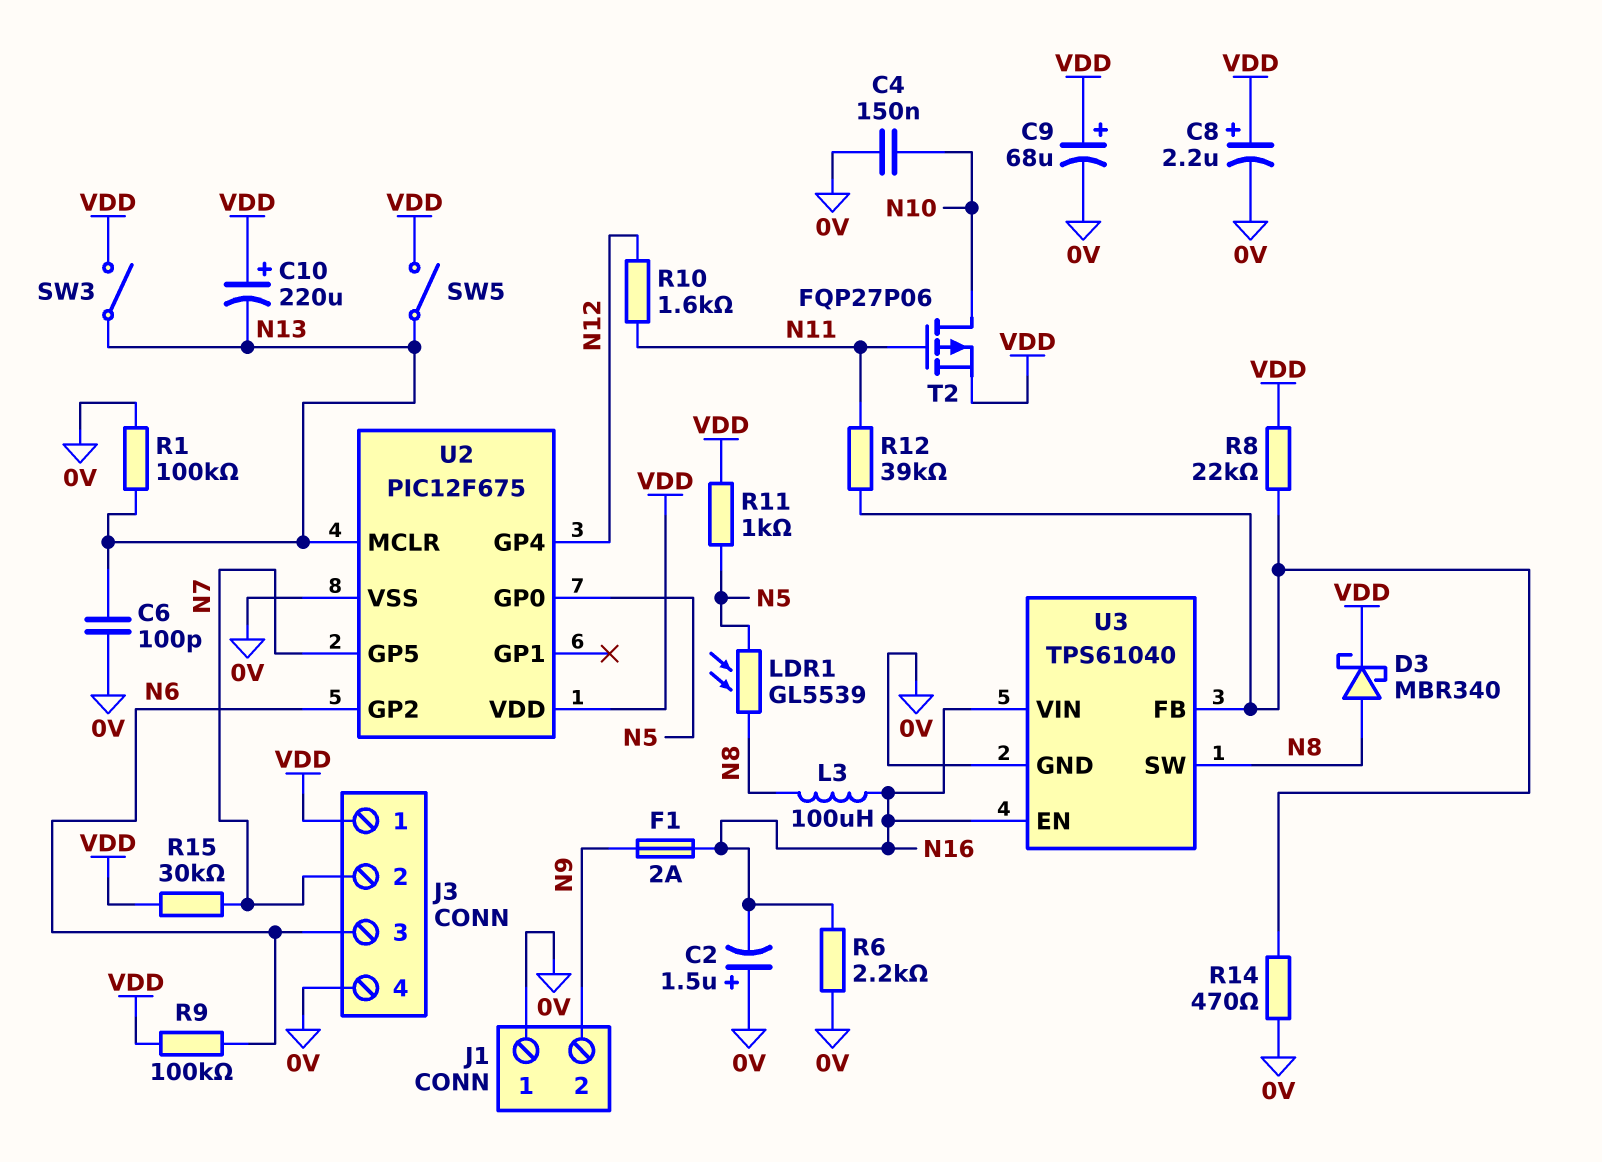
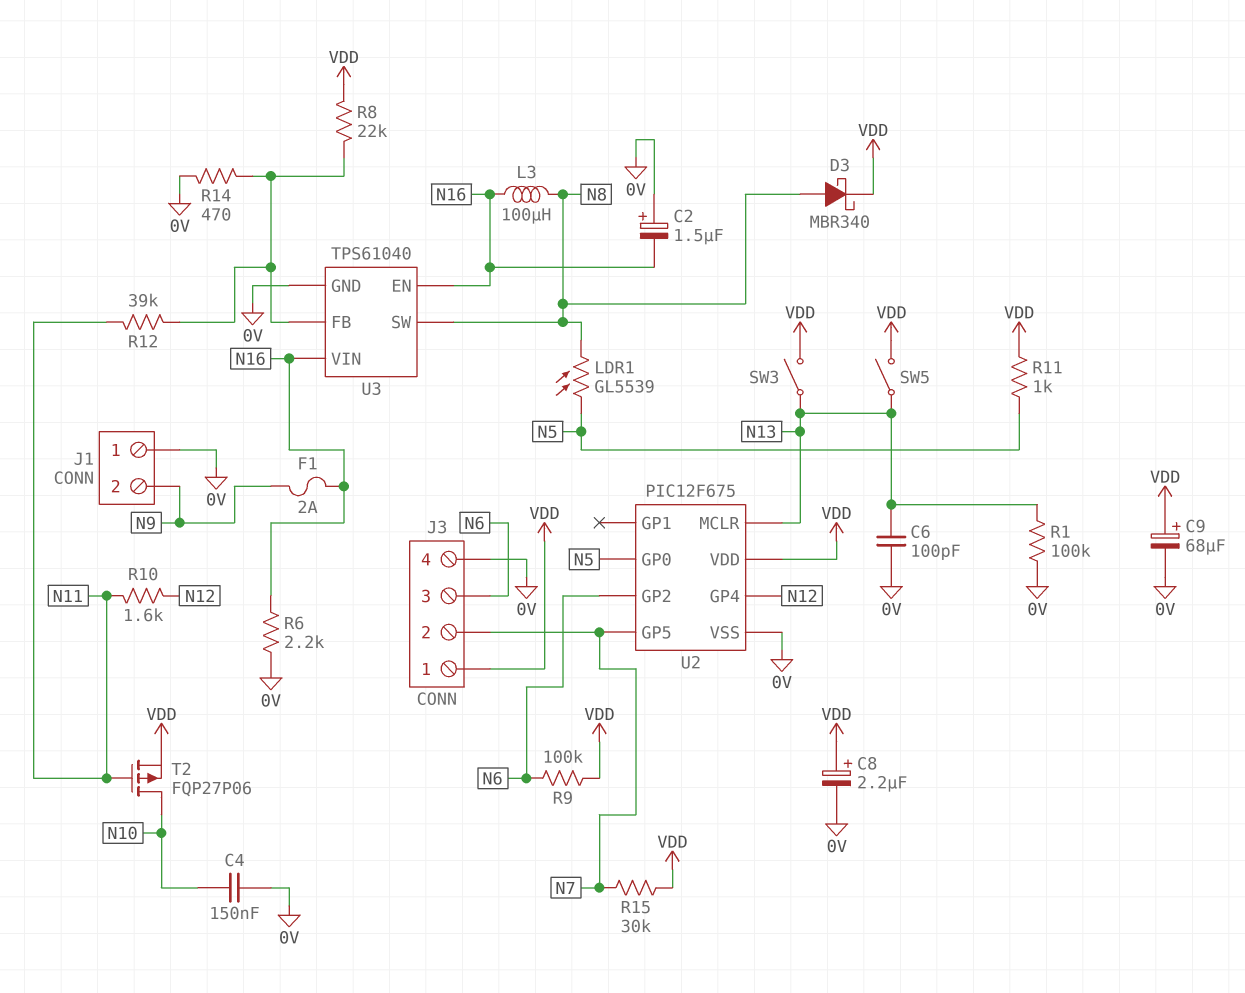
C10: 220uF (plus VDD, minus N13) -> none

